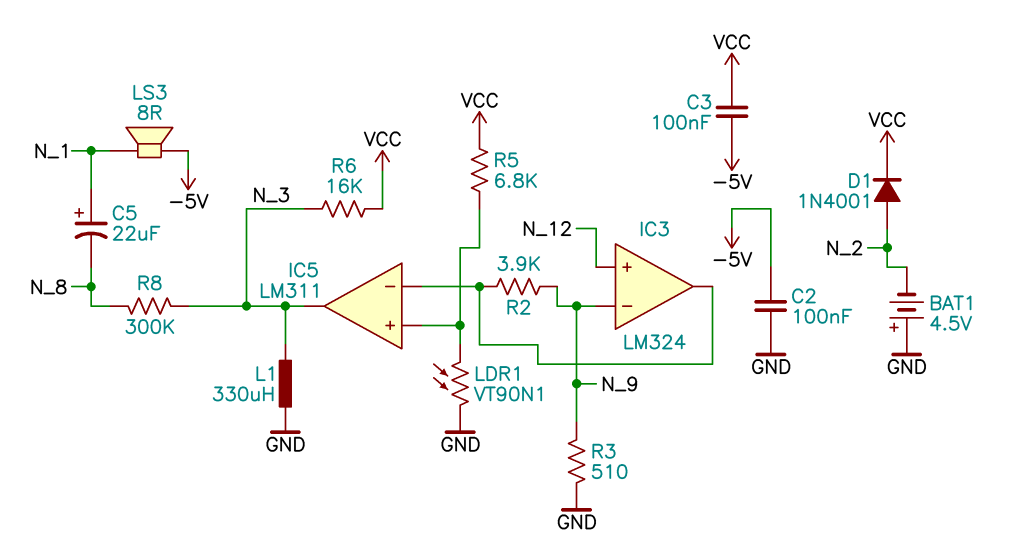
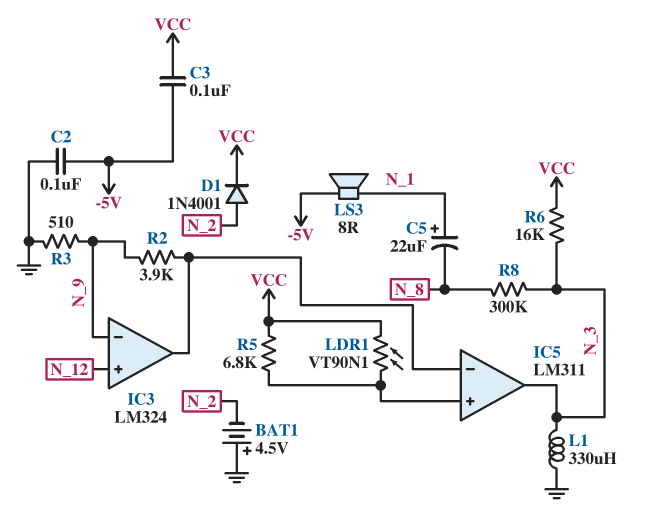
LDR1: VT90N1 (GND, IC5/in+) -> VT90N1 (IC5/in+, VCC)

